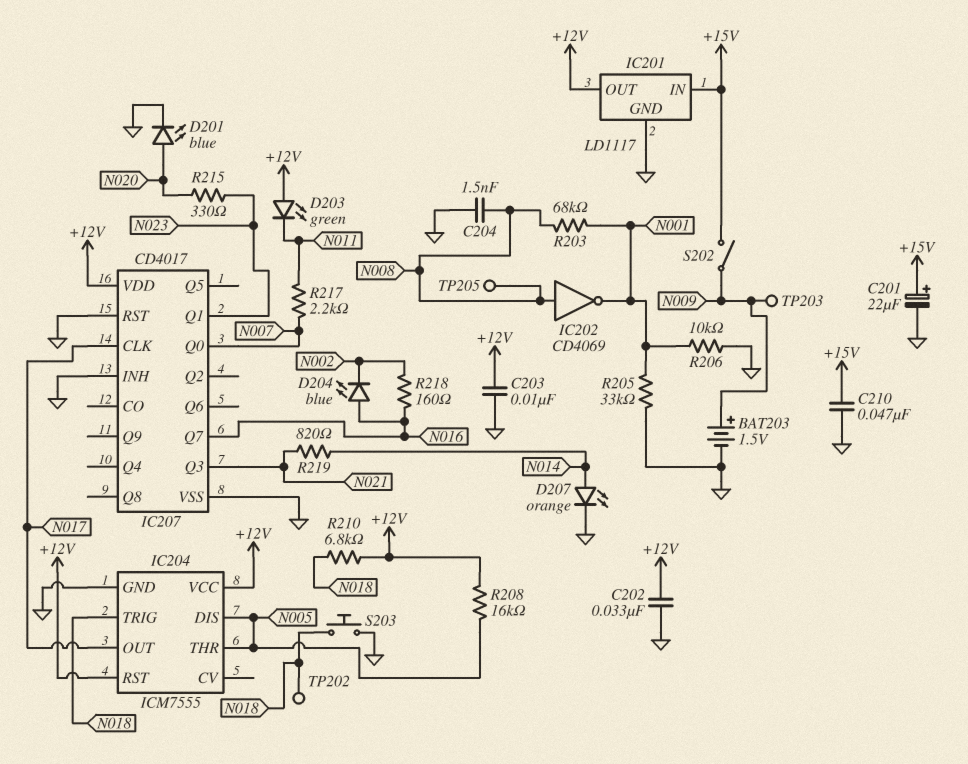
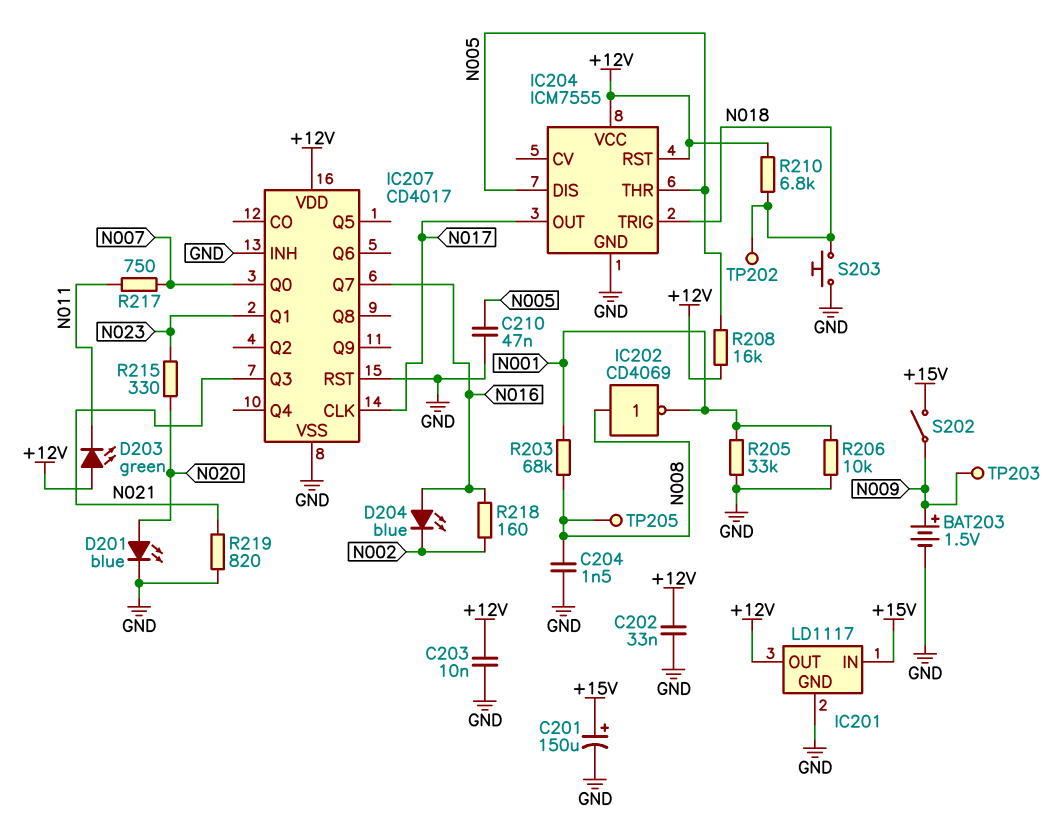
C201: 22uF (plus +15V, minus GND) -> 150uF (plus +15V, minus GND)
C210: 47nF (+15V, GND) -> 47nF (GND, N005)
D207: LED orange (A N014, K GND) -> none
R217: 2.2k (N007, N011) -> 750 (N007, N011)
R219: 820 (N014, N021) -> 820 (GND, N021)

